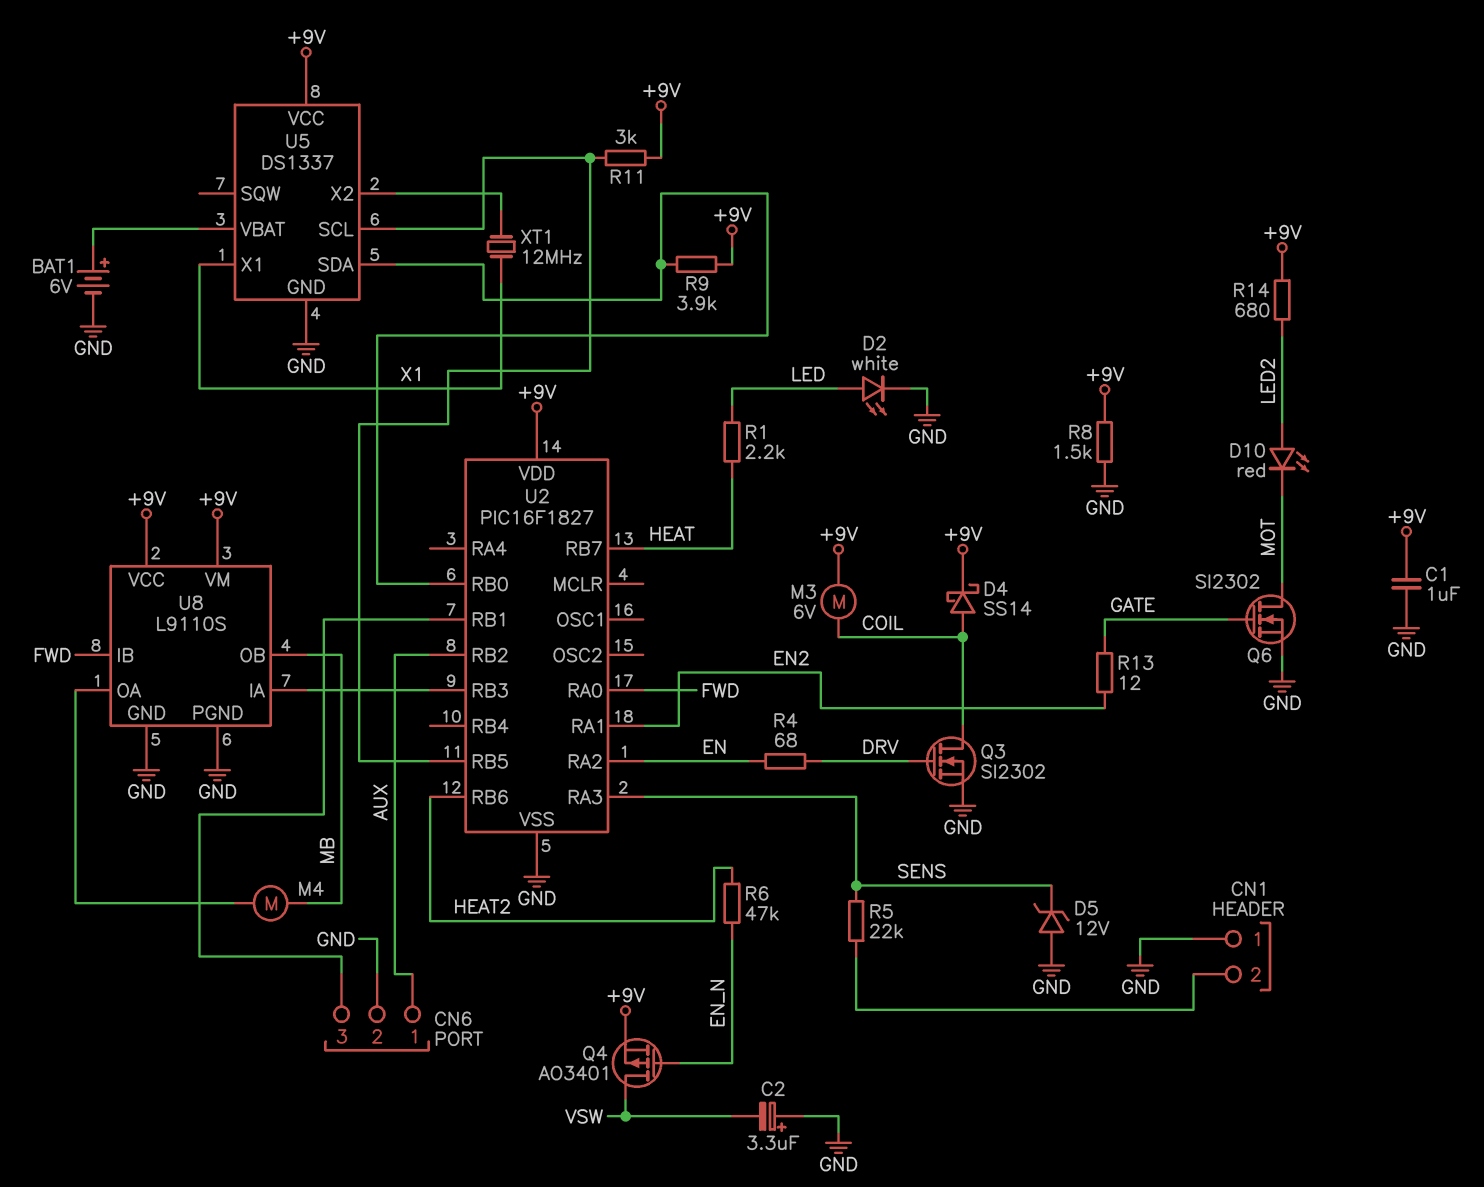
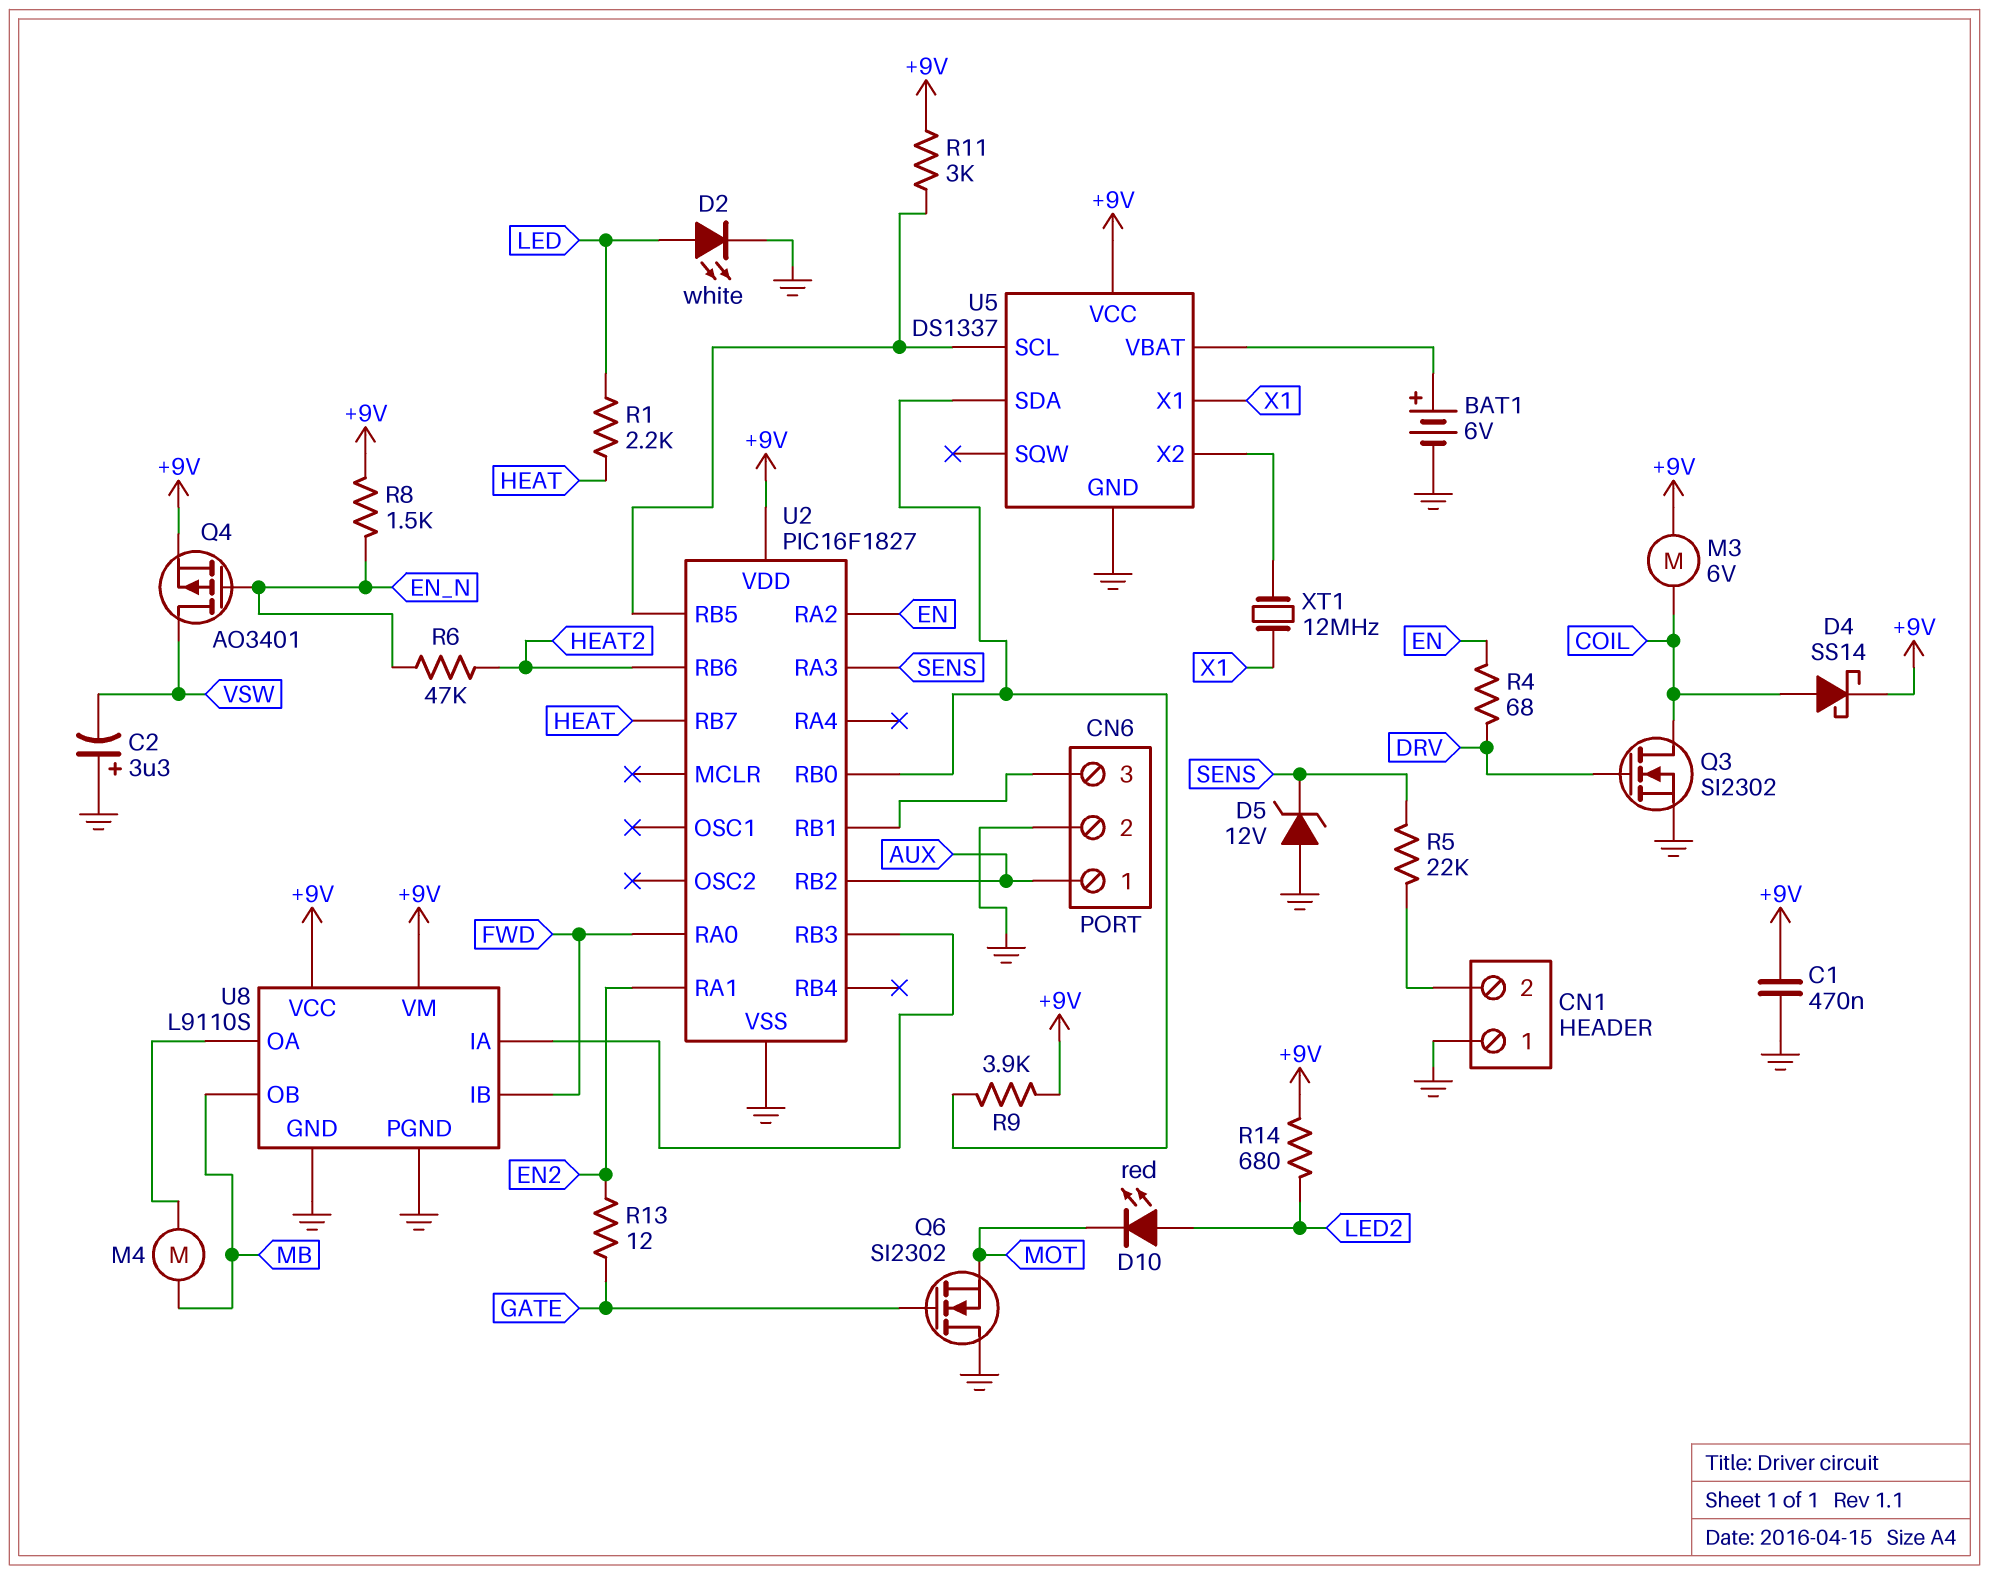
C1: 1uF (+9V, GND) -> 470nF (+9V, GND)
Q6: NMOS SI2302 (G GATE, D MOT, S GND) -> NMOS SI2302 (G GATE, D GND, S MOT)
R8: 1.5k (+9V, GND) -> 1.5k (+9V, EN_N)

